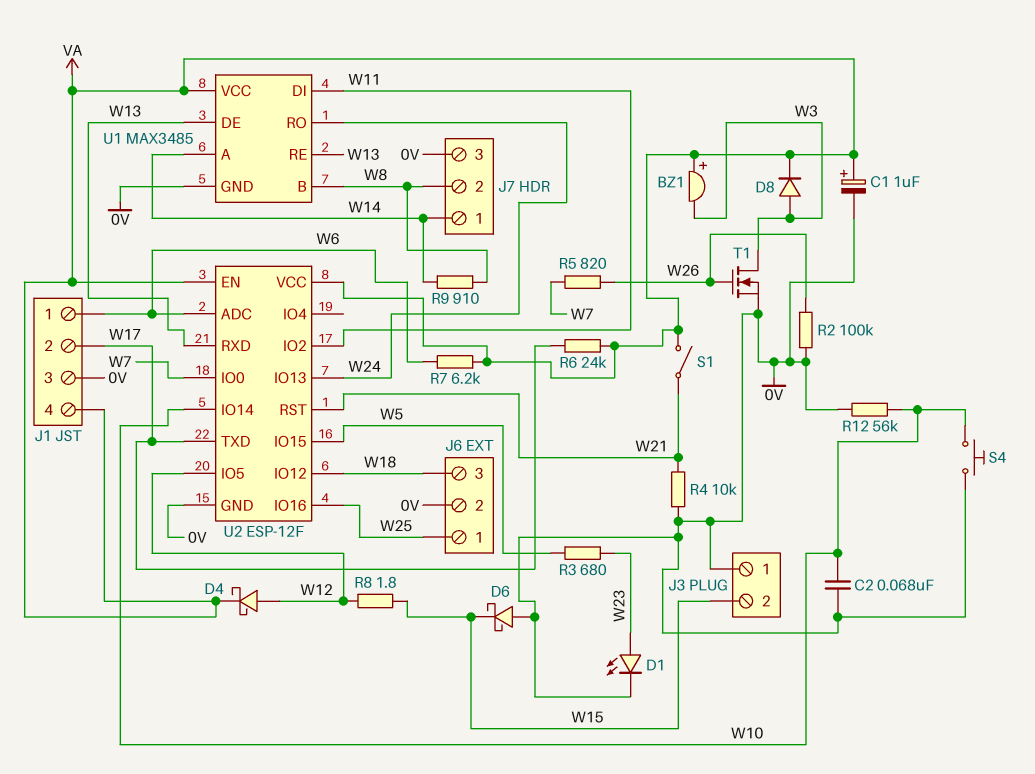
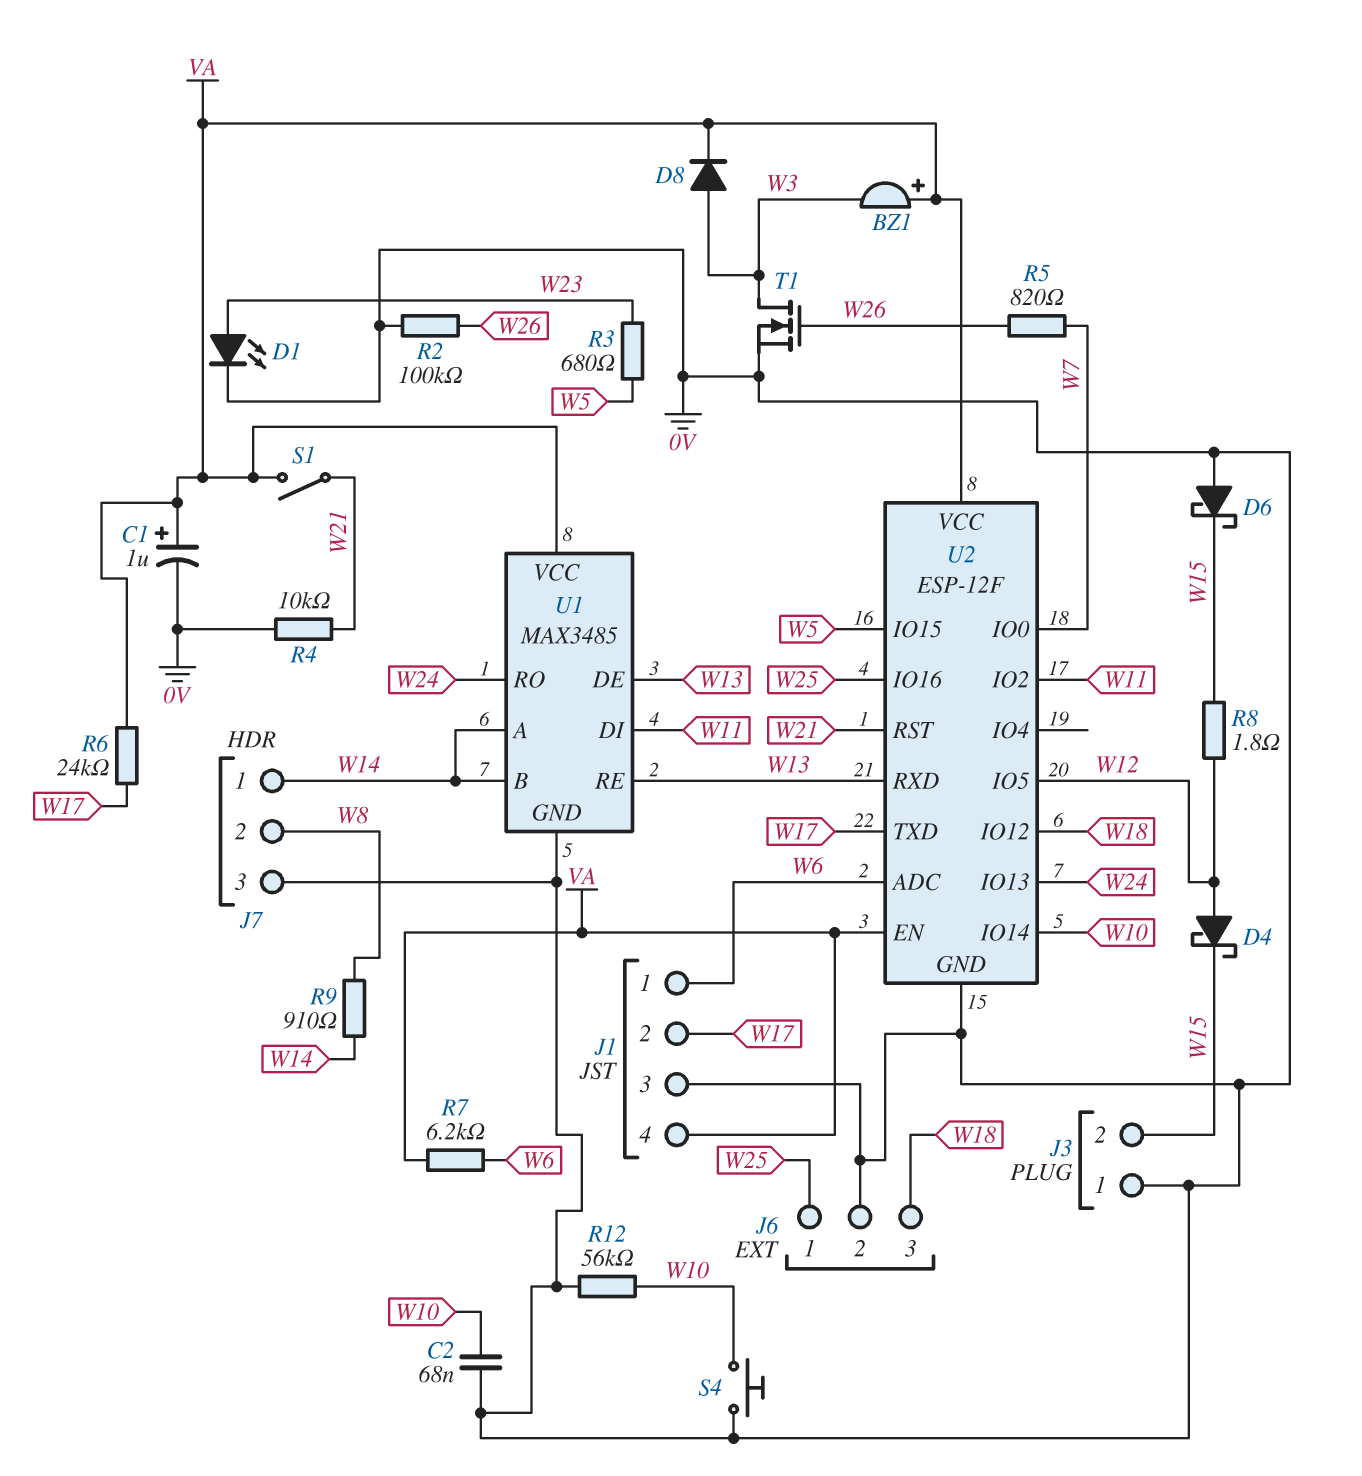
D4: schottky (A W12, K VA) -> schottky (A W12, K W15)
U1 pin B: W8 -> W14

